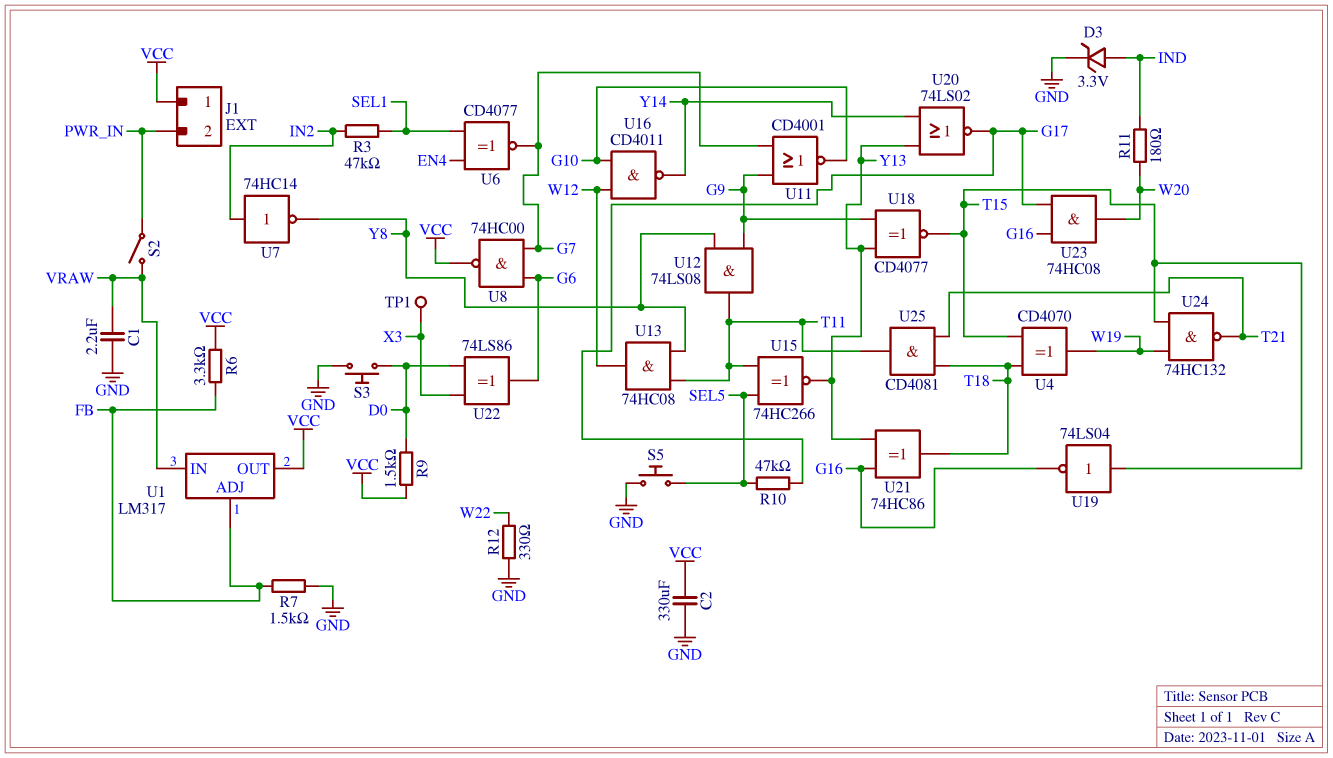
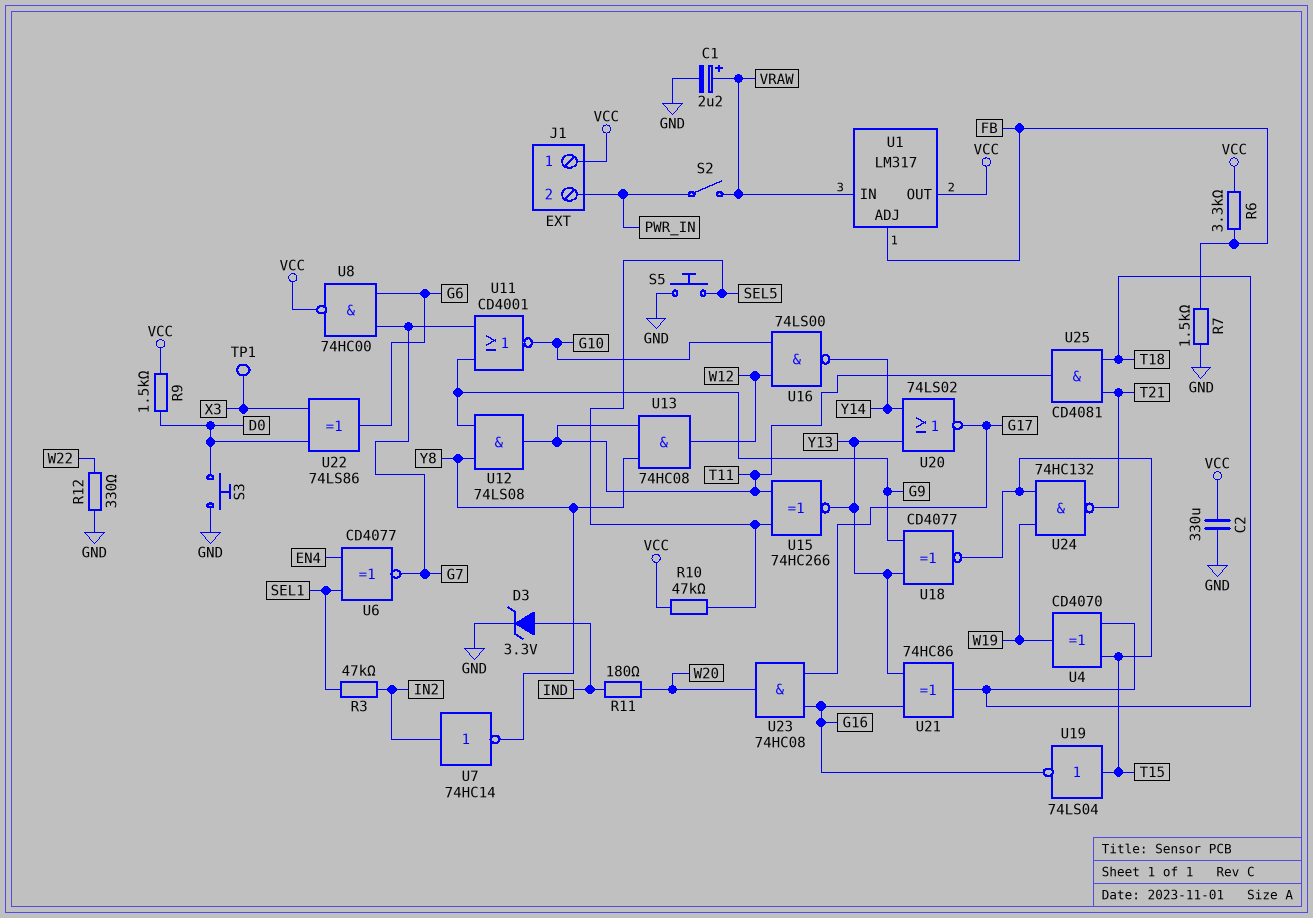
C1: 2.2uF (GND, VRAW) -> 2.2uF (plus VRAW, minus GND)
R10: 47k (G17, SEL5) -> 47k (SEL5, VCC)
U16: NAND CD4011 (in G10, in W12, out Y14) -> NAND 74LS00 (in G10, in W12, out Y14)

